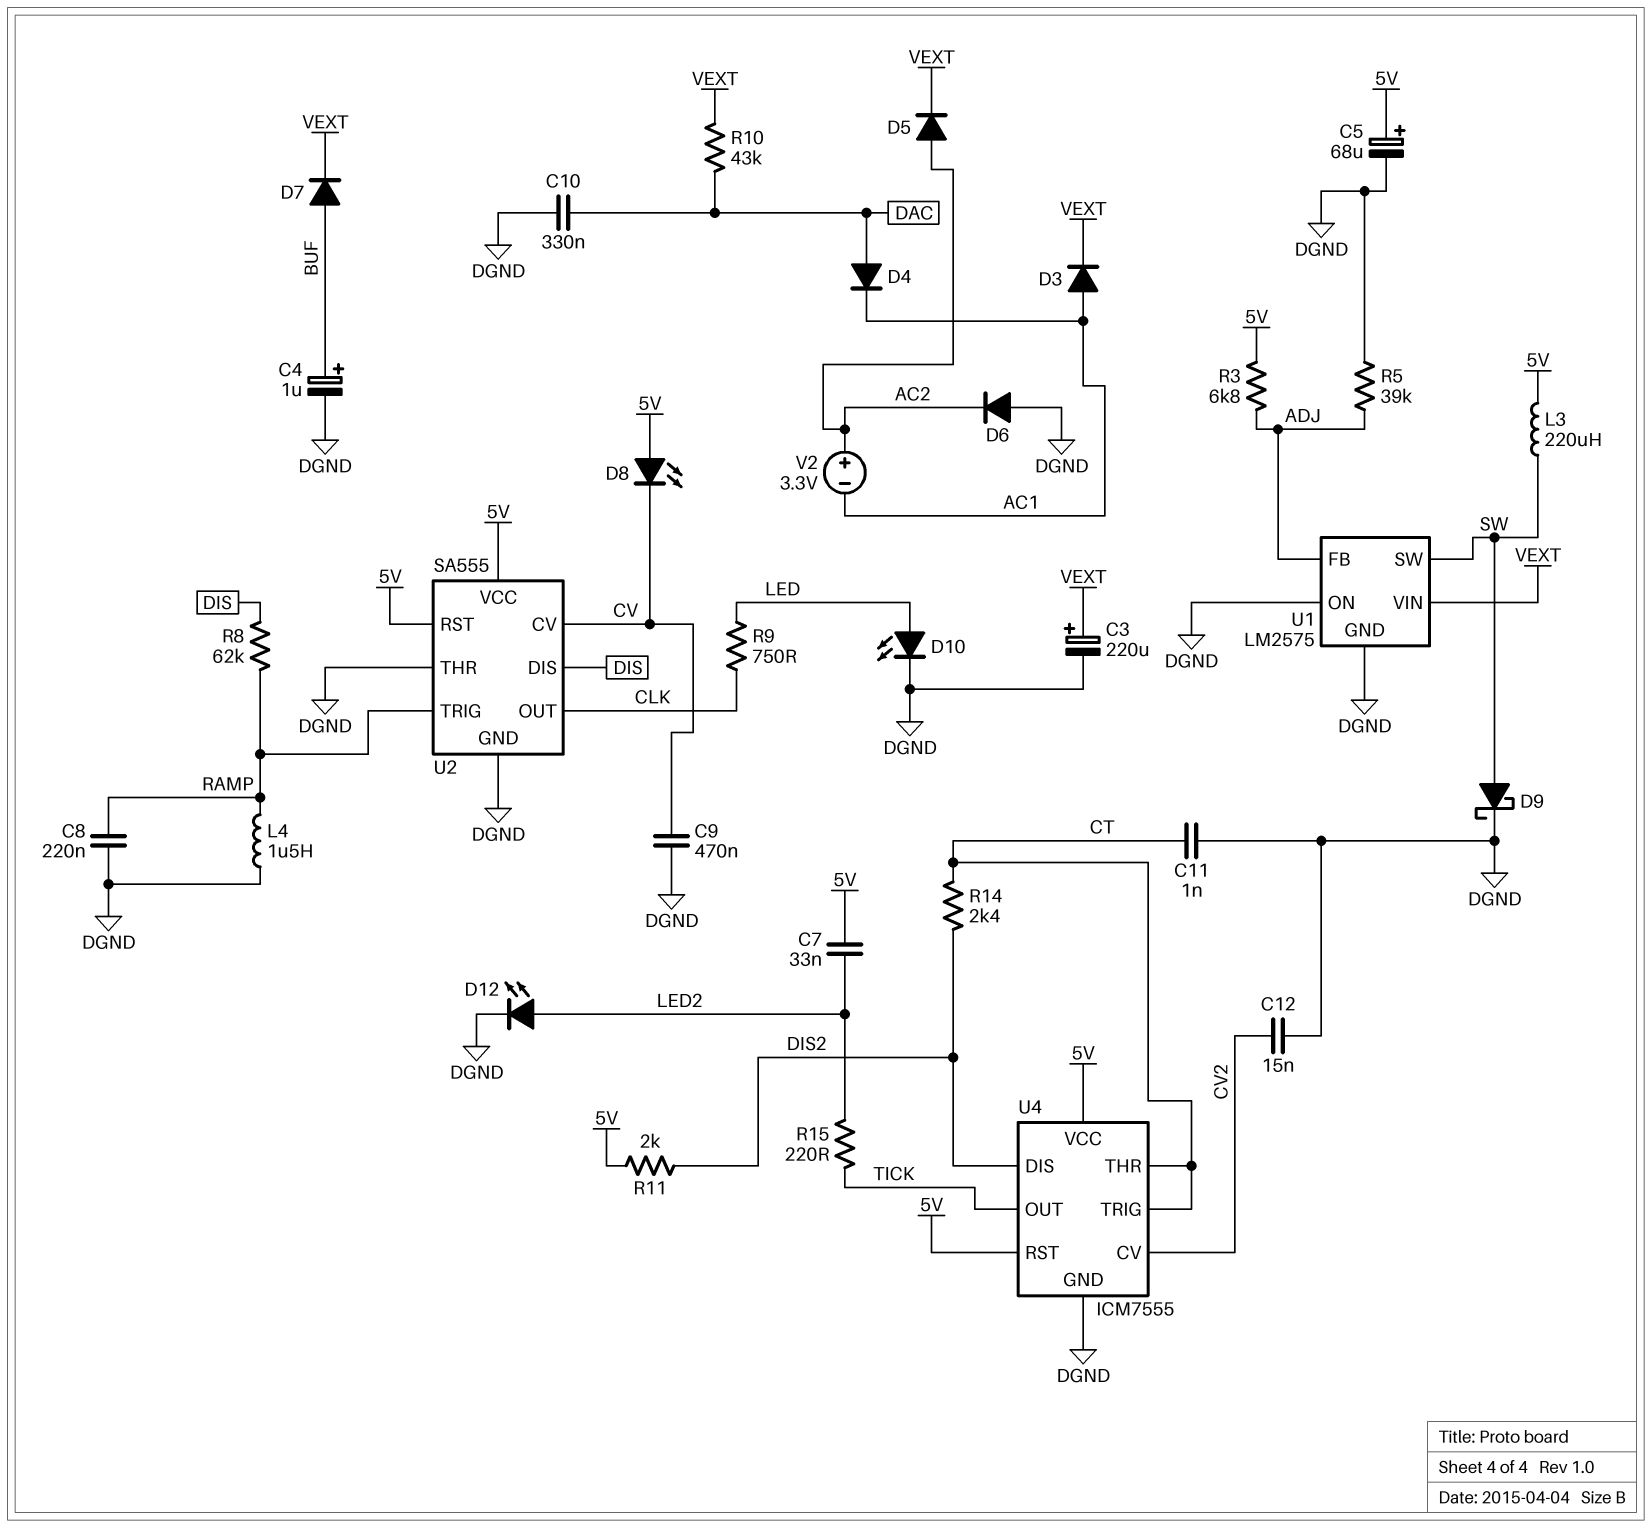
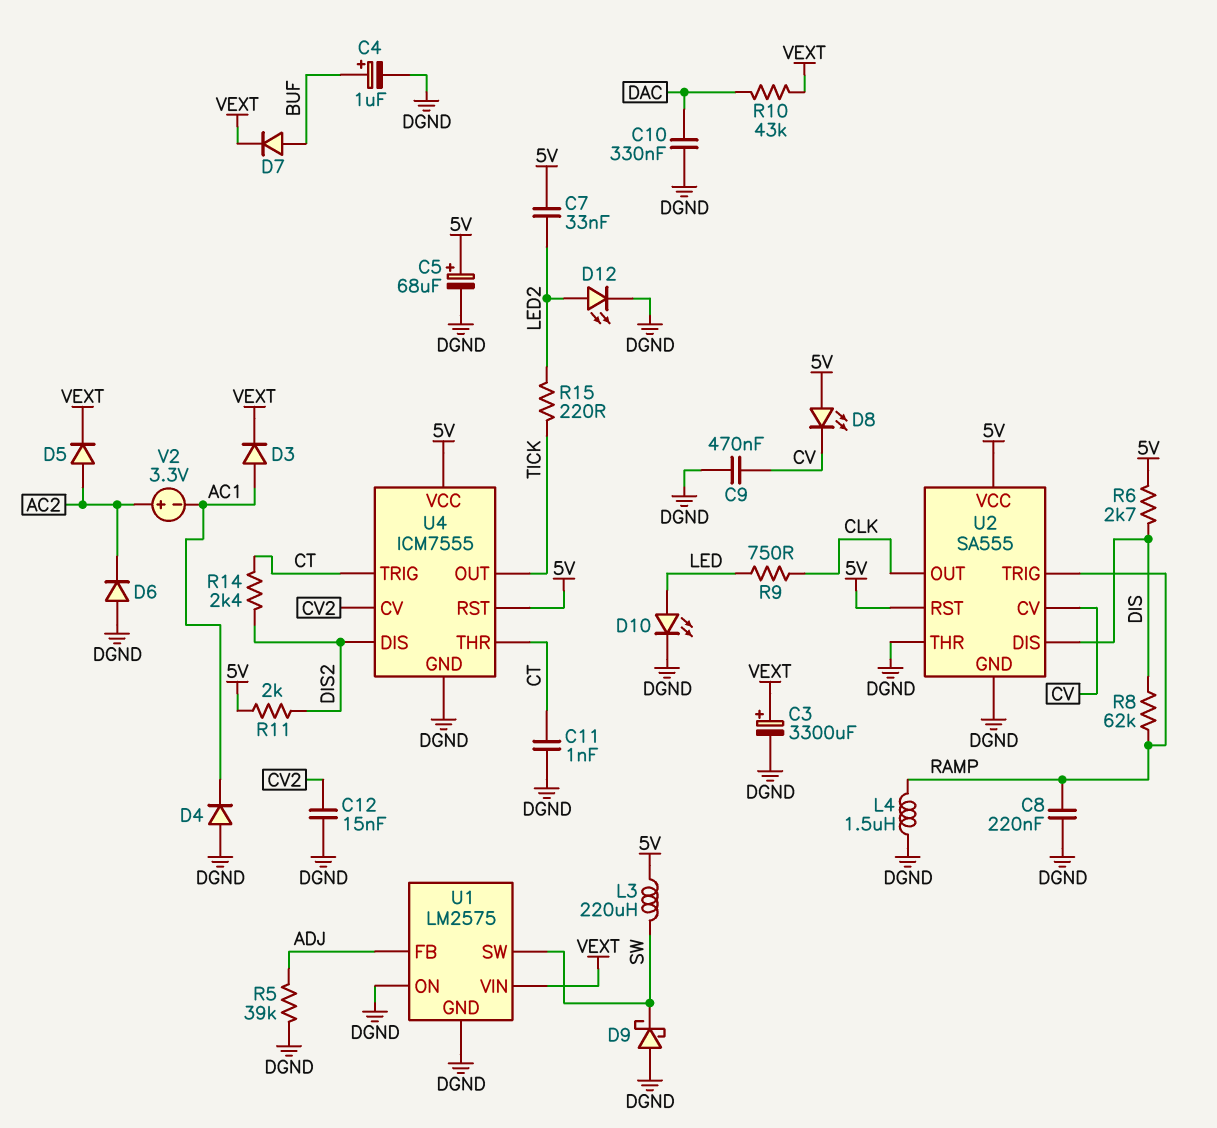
C3: 220uF (plus VEXT, minus DGND) -> 3300uF (plus VEXT, minus DGND)
D4: diode (A DAC, K AC1) -> diode (A DGND, K AC1)
D9: schottky (A SW, K DGND) -> schottky (A DGND, K SW)
R3: 6.8k (5V, ADJ) -> none
R6: none -> 2.7k (5V, DIS)

